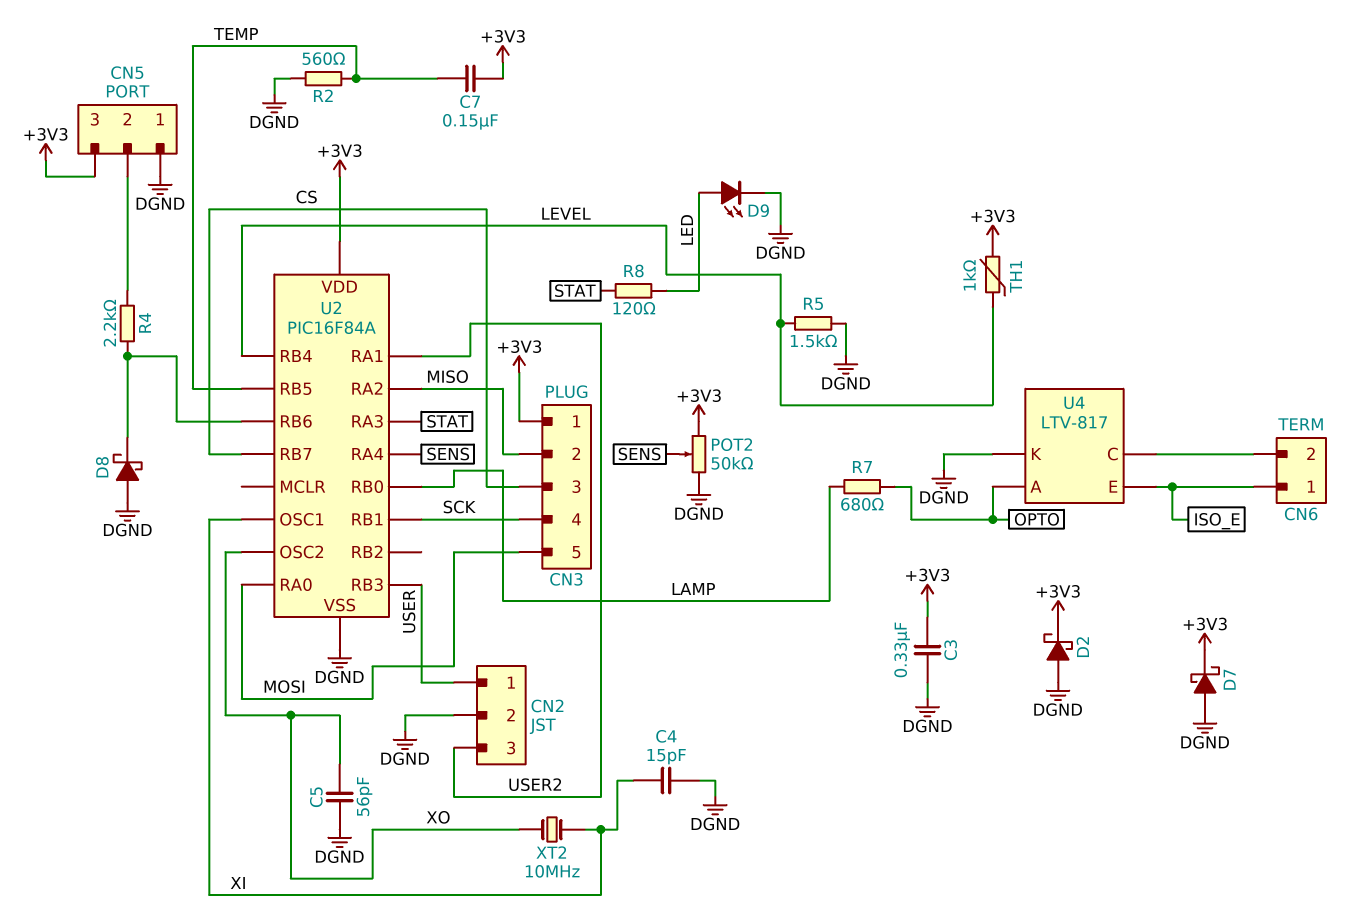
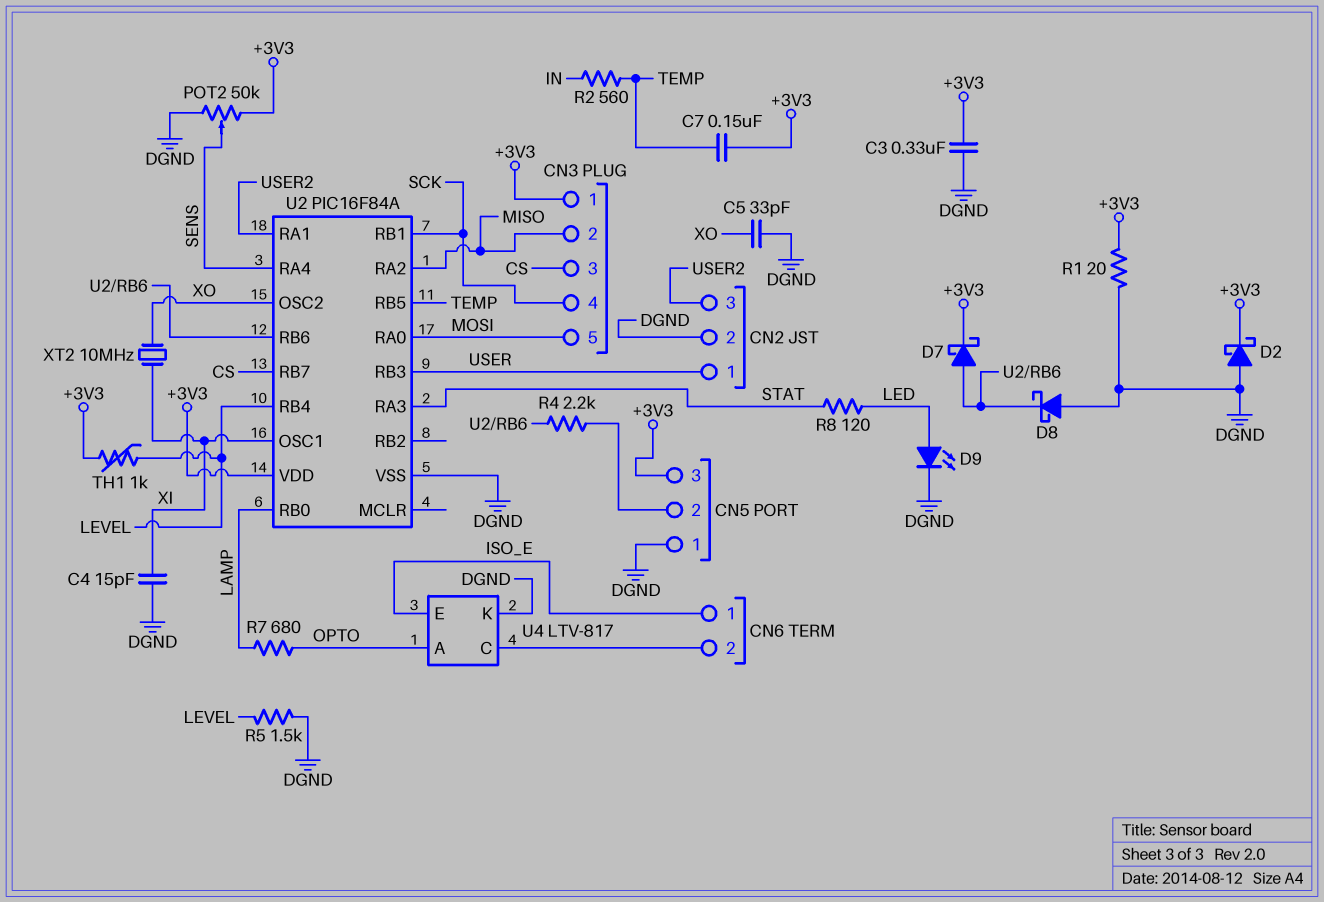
C5: 56pF (DGND, XO) -> 33pF (DGND, XO)
D7: schottky (A DGND, K +3V3) -> schottky (A U2/RB6, K +3V3)
R1: none -> 20 (+3V3, DGND)
R2: 560 (DGND, TEMP) -> 560 (IN, TEMP)

